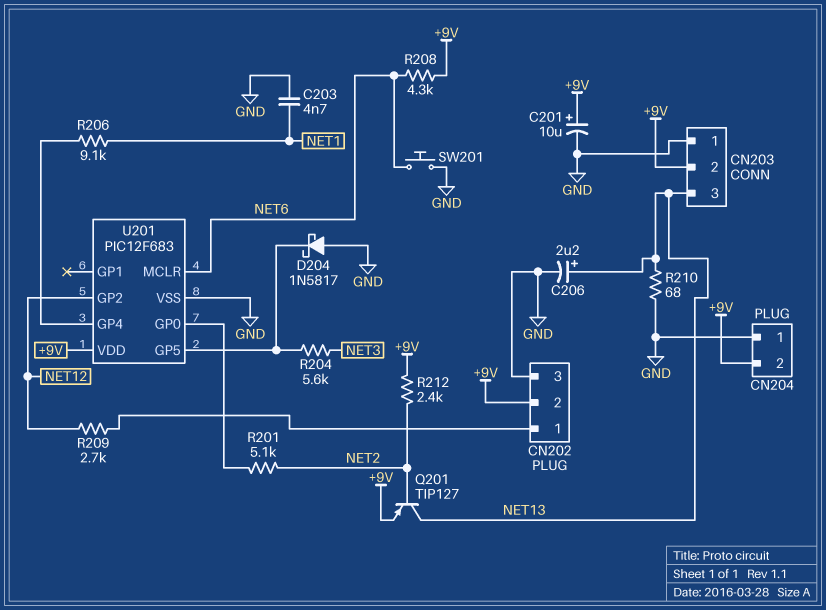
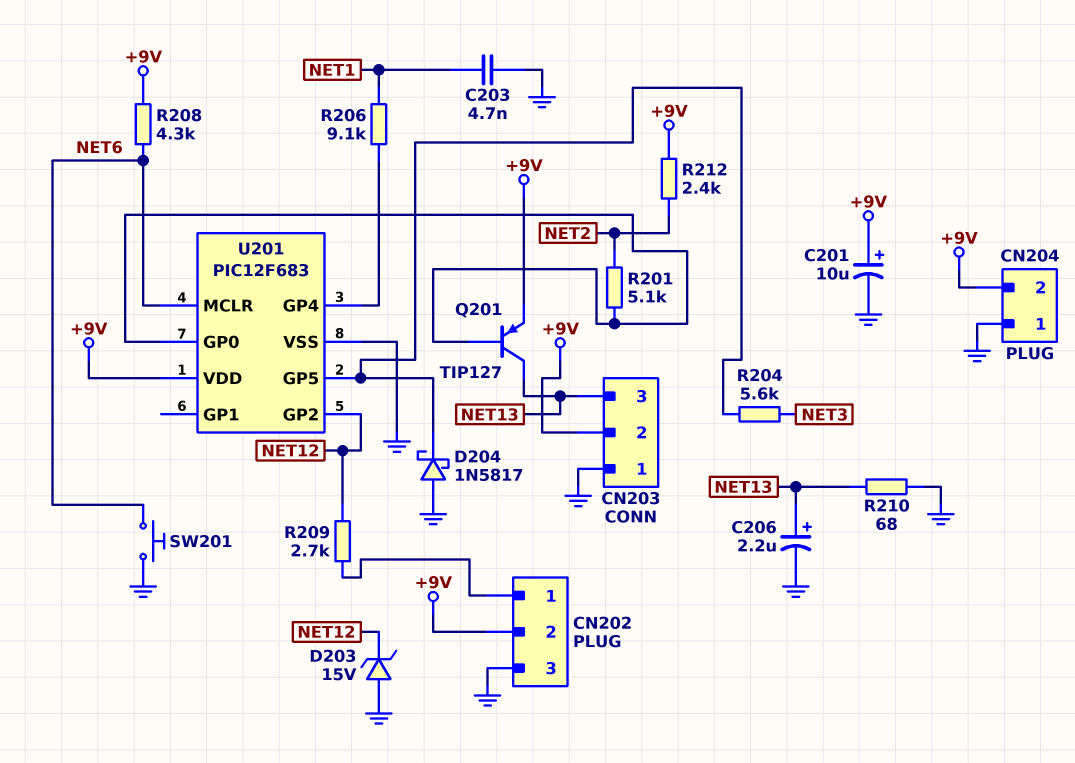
D203: none -> zener 15V (A GND, K NET12)
Q201: PNP TIP127 (B NET2, C NET13, E +9V) -> PNP TIP127 (B U201/GP0, C NET13, E +9V)

